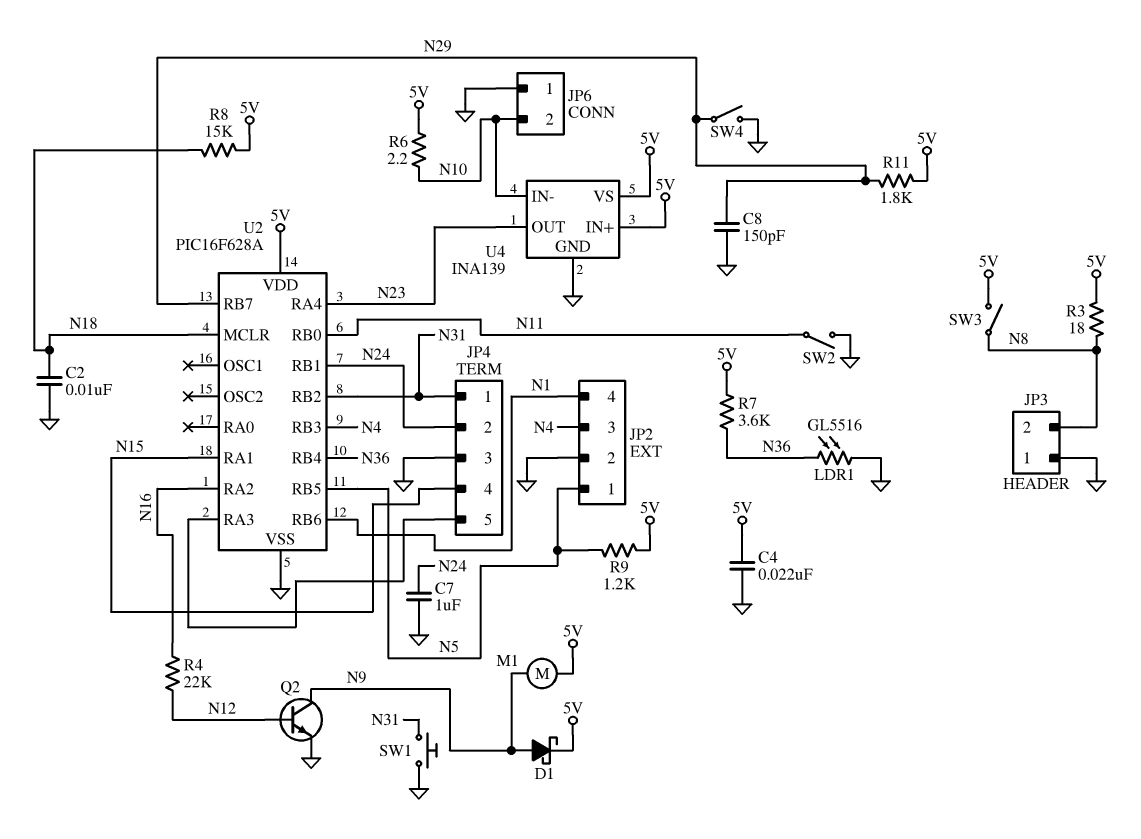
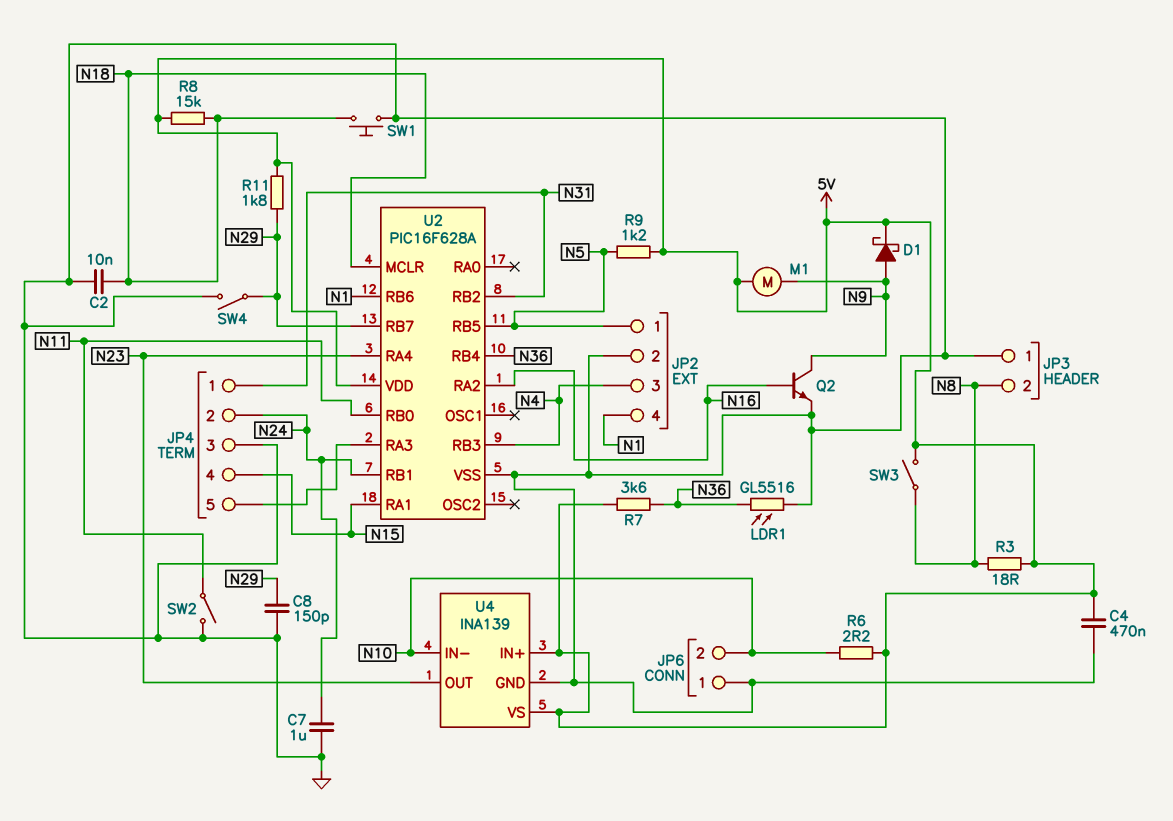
C4: 22nF (5V, GND) -> 470nF (5V, GND)
Q2: NPN (B N12, C N9, E GND) -> NPN (B N16, C N9, E GND)
R4: 22k (N12, N16) -> none
SW1: button (GND, N31) -> button (GND, N18)

